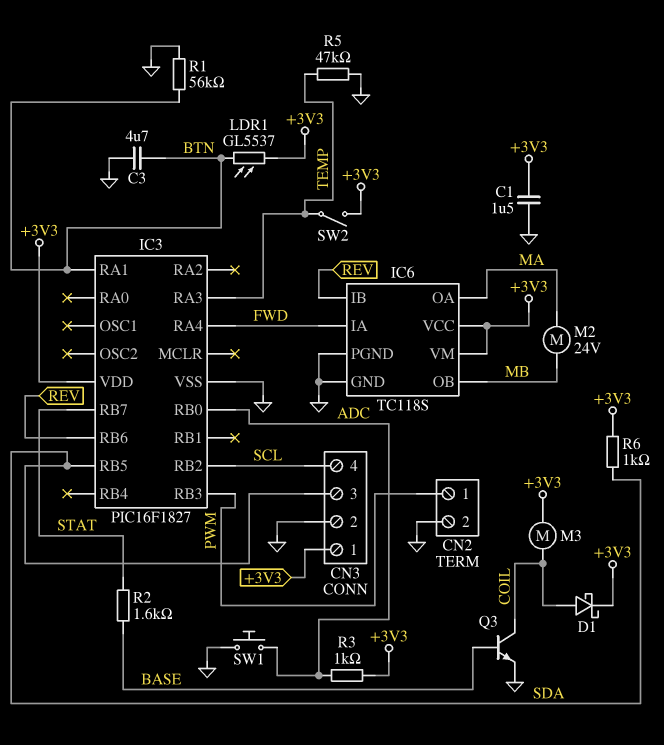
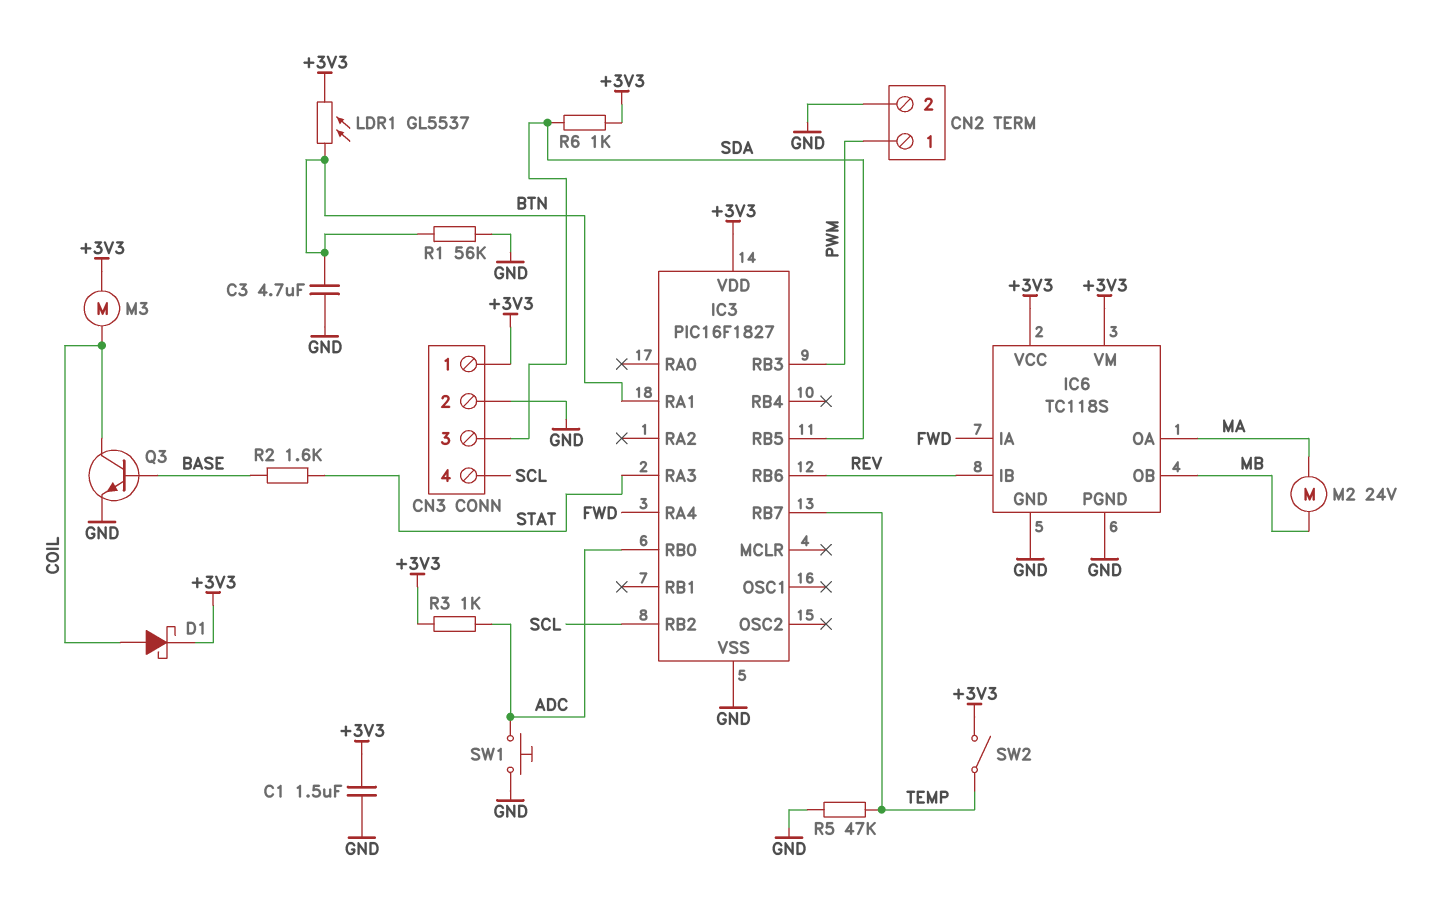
IC3 pin RA3: TEMP -> STAT
IC3 pin RB7: STAT -> TEMP

